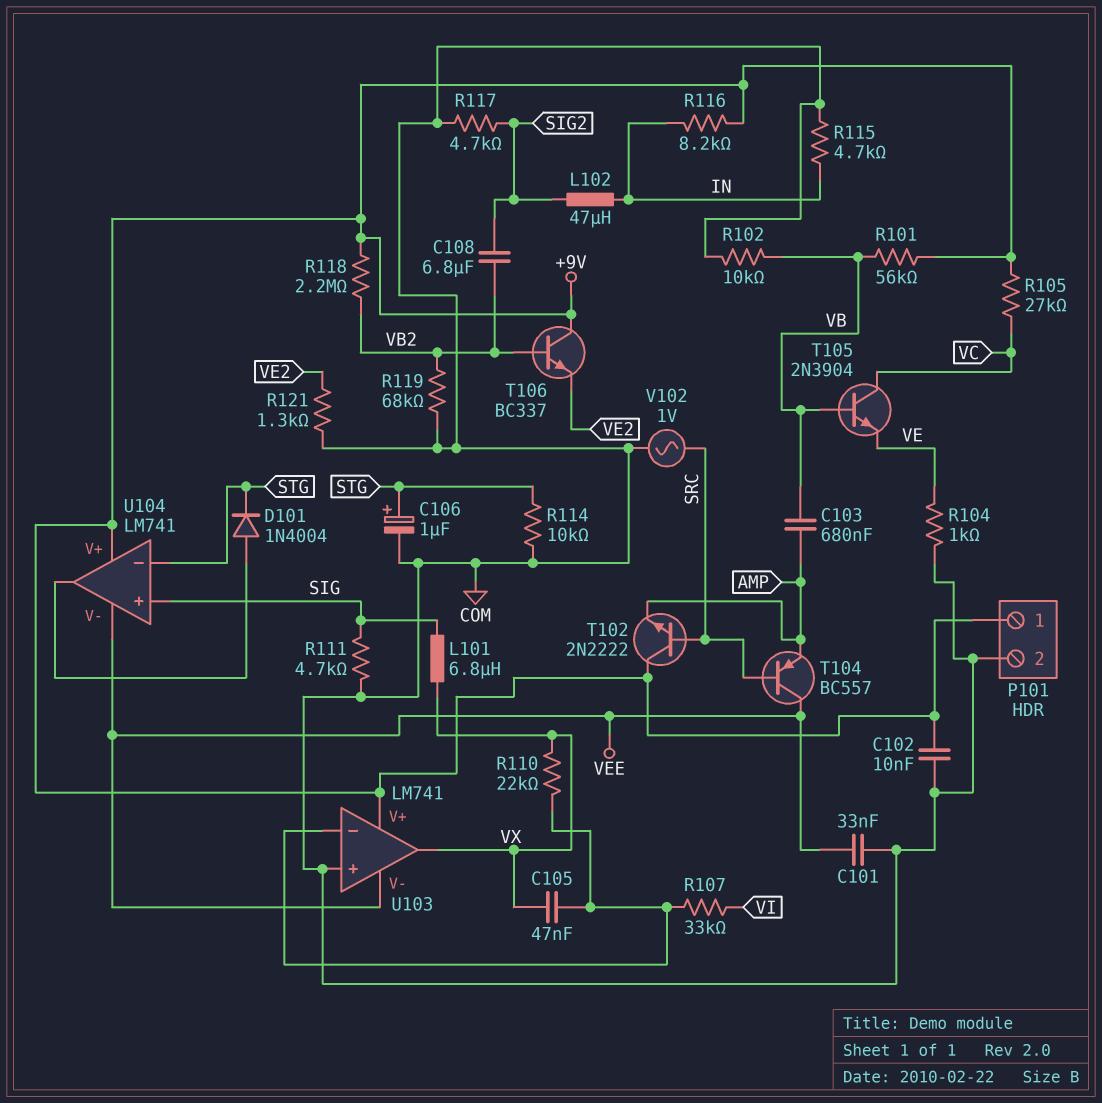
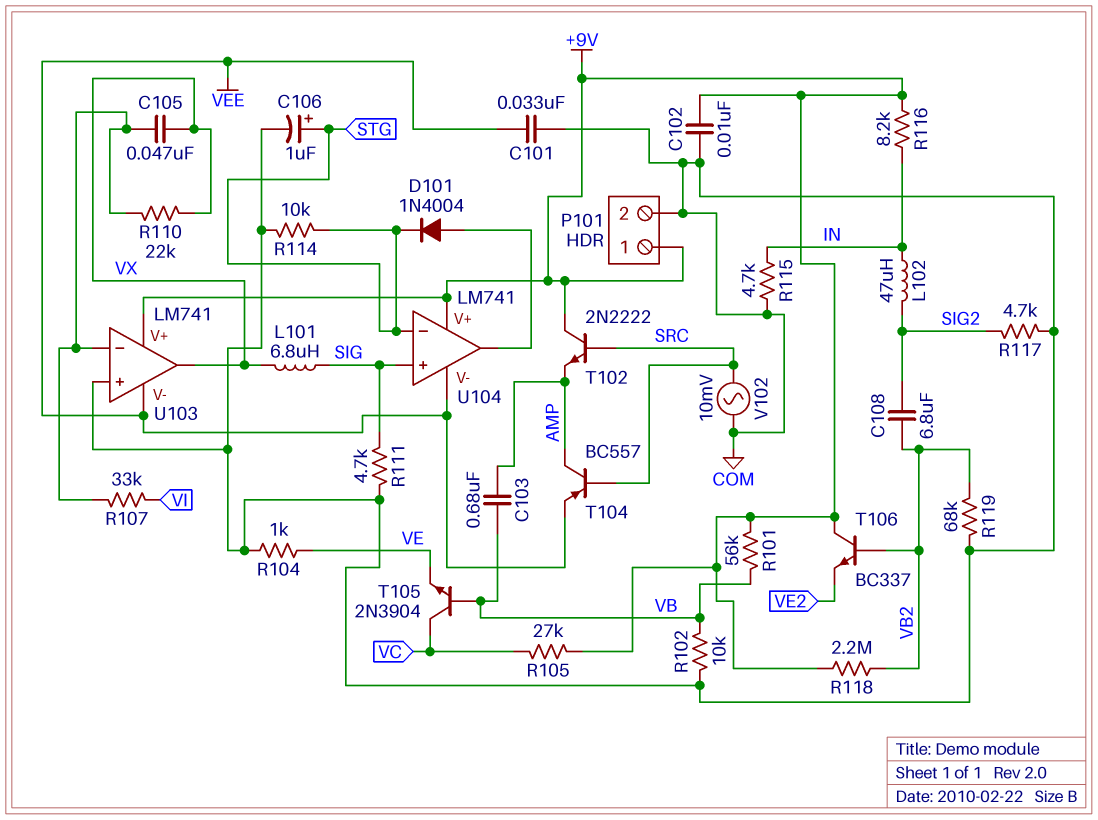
R121: 1.3k (COM, VE2) -> none
T104: PNP BC557 (B SRC, C VEE, E AMP) -> PNP BC557 (B SRC, C AMP, E VEE)
V102: AC 1V (COM, SRC) -> AC 10mV (COM, SRC)

